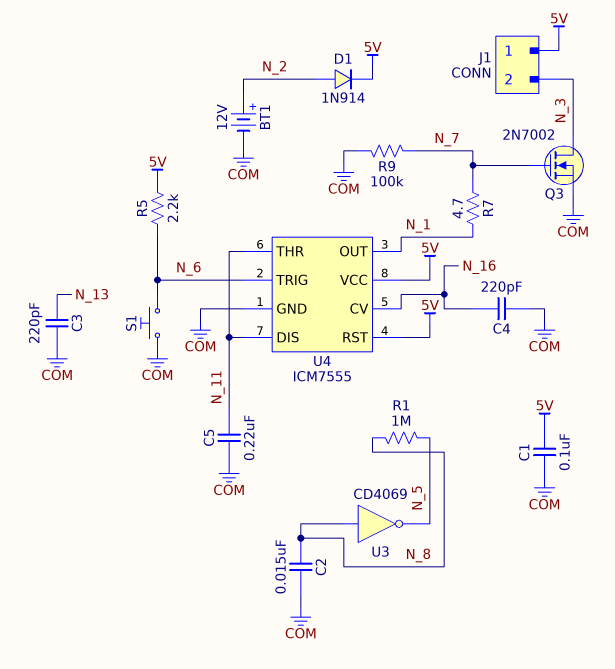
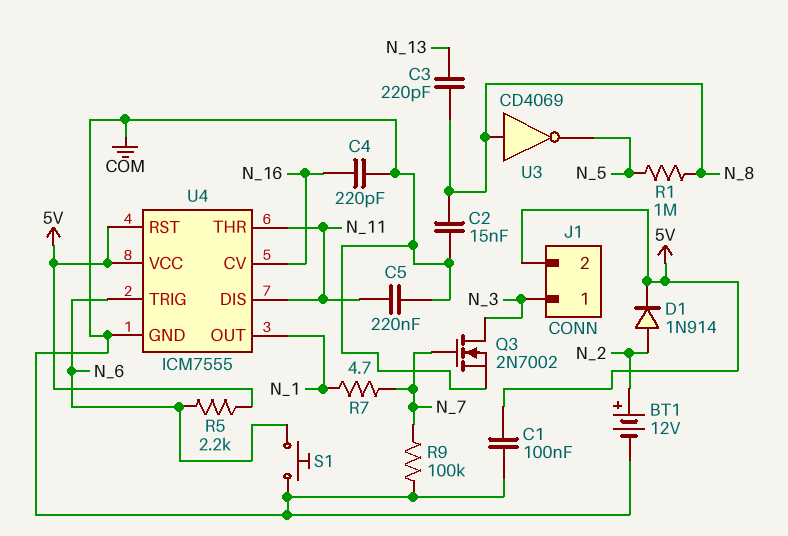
C3: 220pF (COM, N_13) -> 220pF (N_8, N_13)
J1 pin 1: 5V -> N_3
J1 pin 2: N_3 -> 5V

